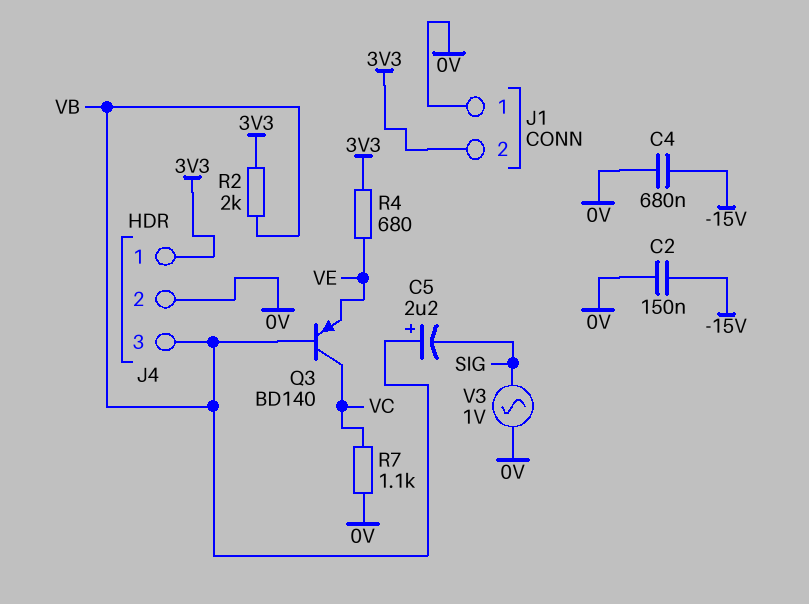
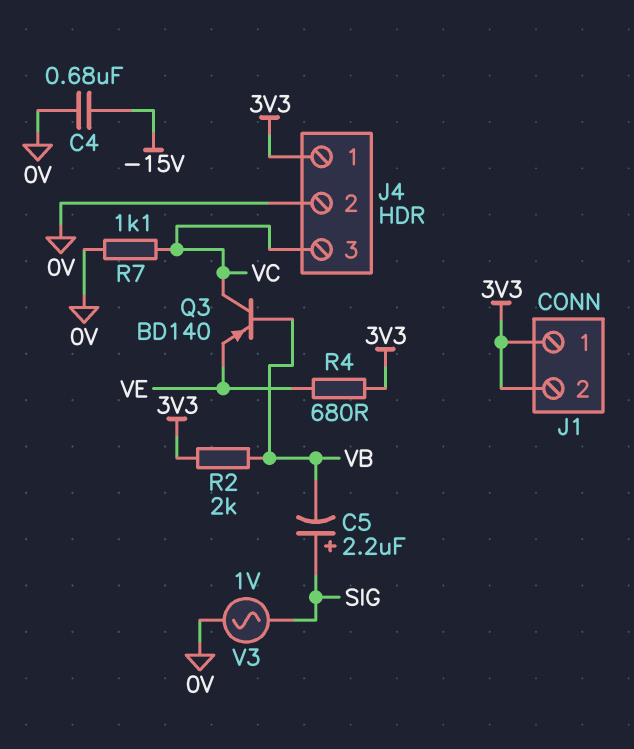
C2: 150nF (-15V, 0V) -> none
C5: 2.2uF (plus VB, minus SIG) -> 2.2uF (plus SIG, minus VB)
J1 pin 1: 0V -> 3V3
J4 pin 3: VB -> VC

